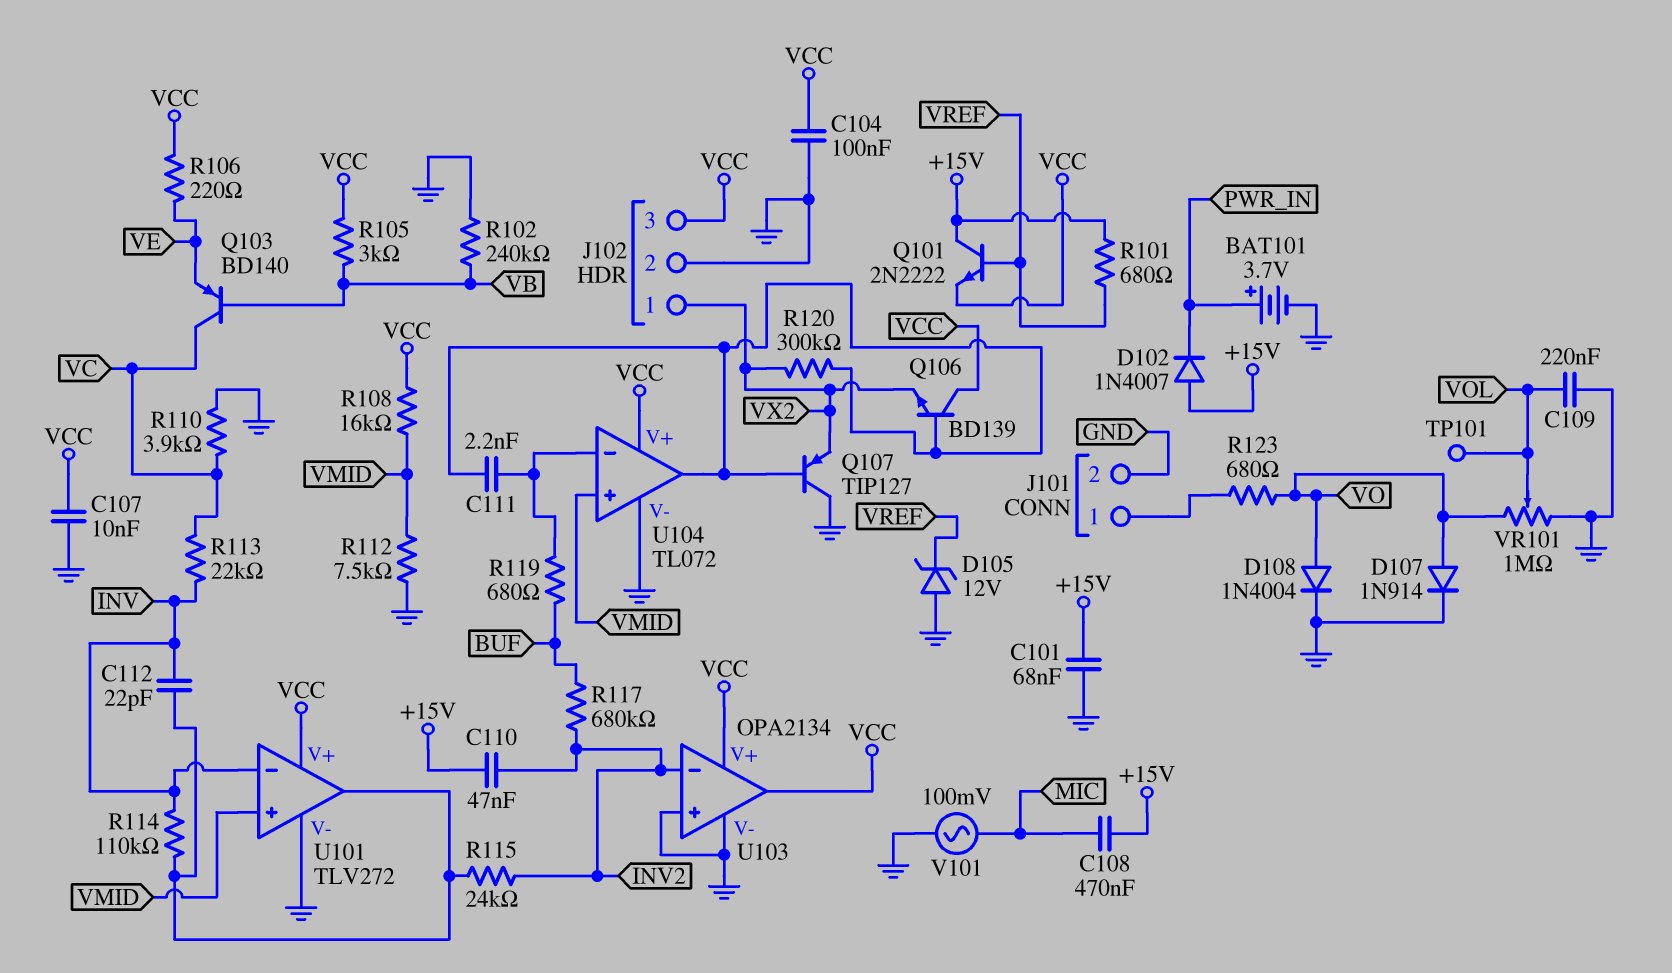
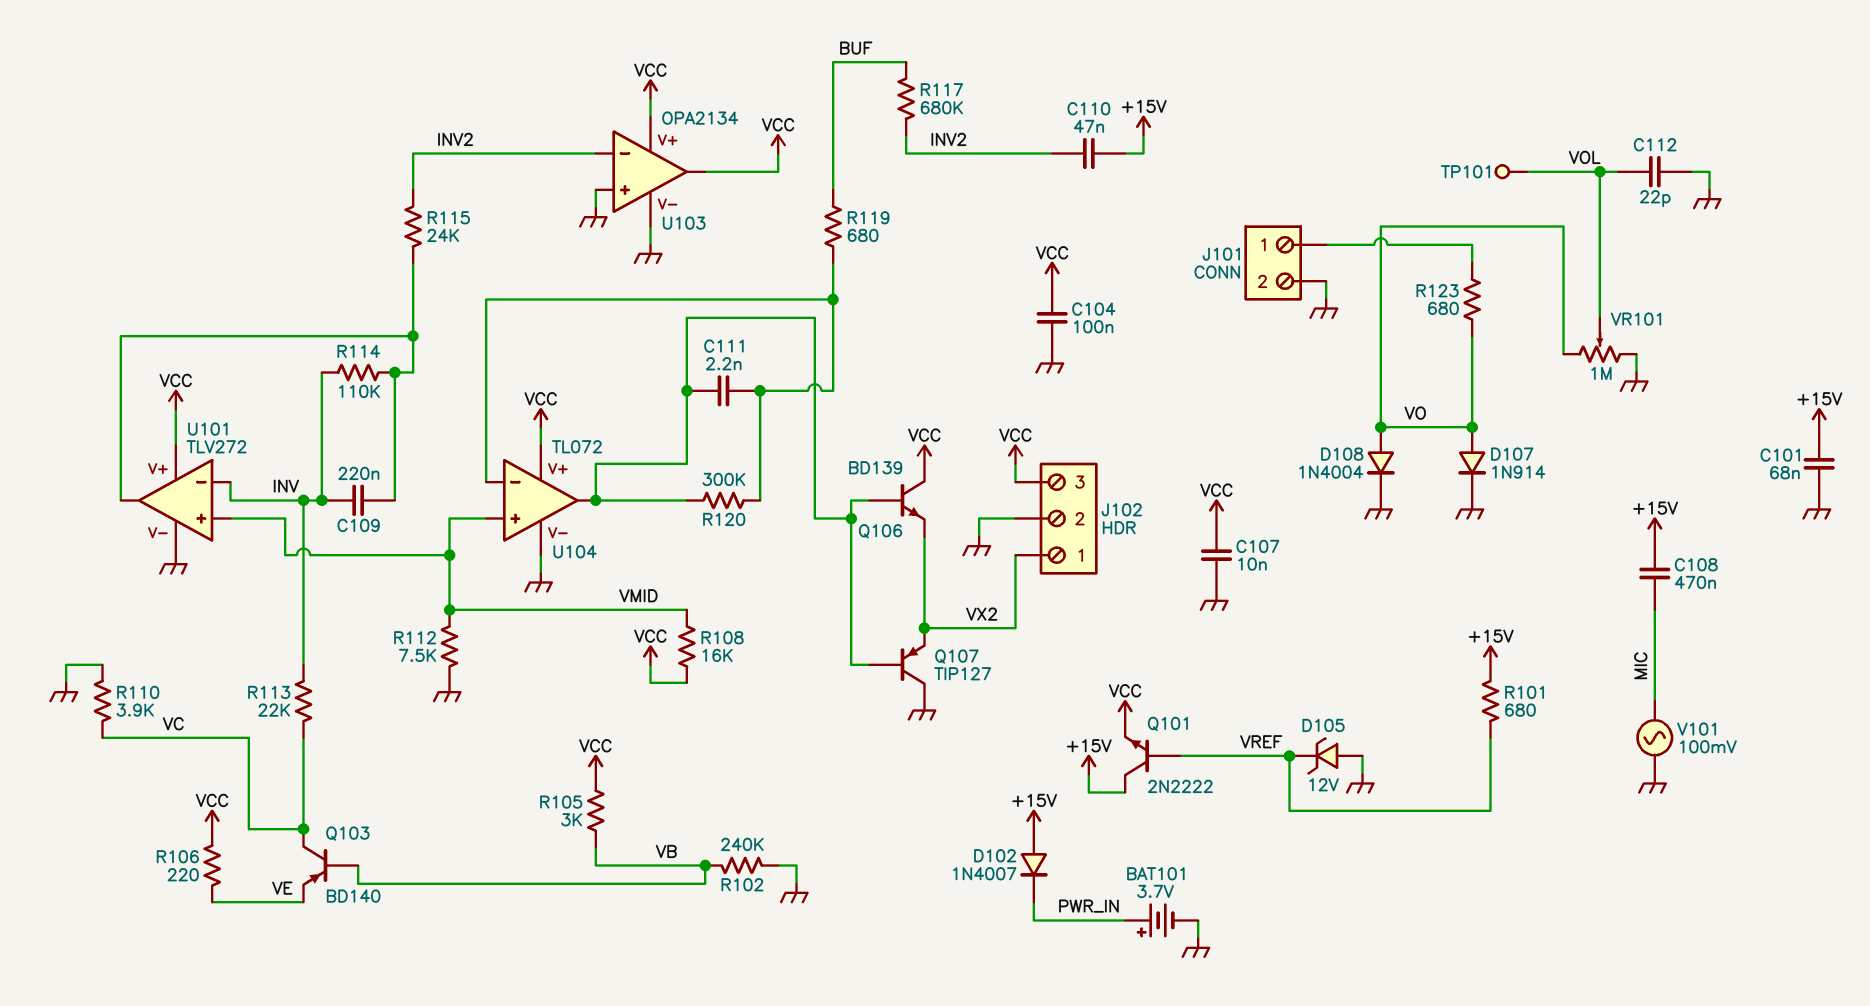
C109: 220nF (GND, VOL) -> 220nF (INV, U101/out)
C112: 22pF (INV, U101/out) -> 22pF (GND, VOL)
R120: 300k (U104/out, VX2) -> 300k (U104/in-, U104/out)

